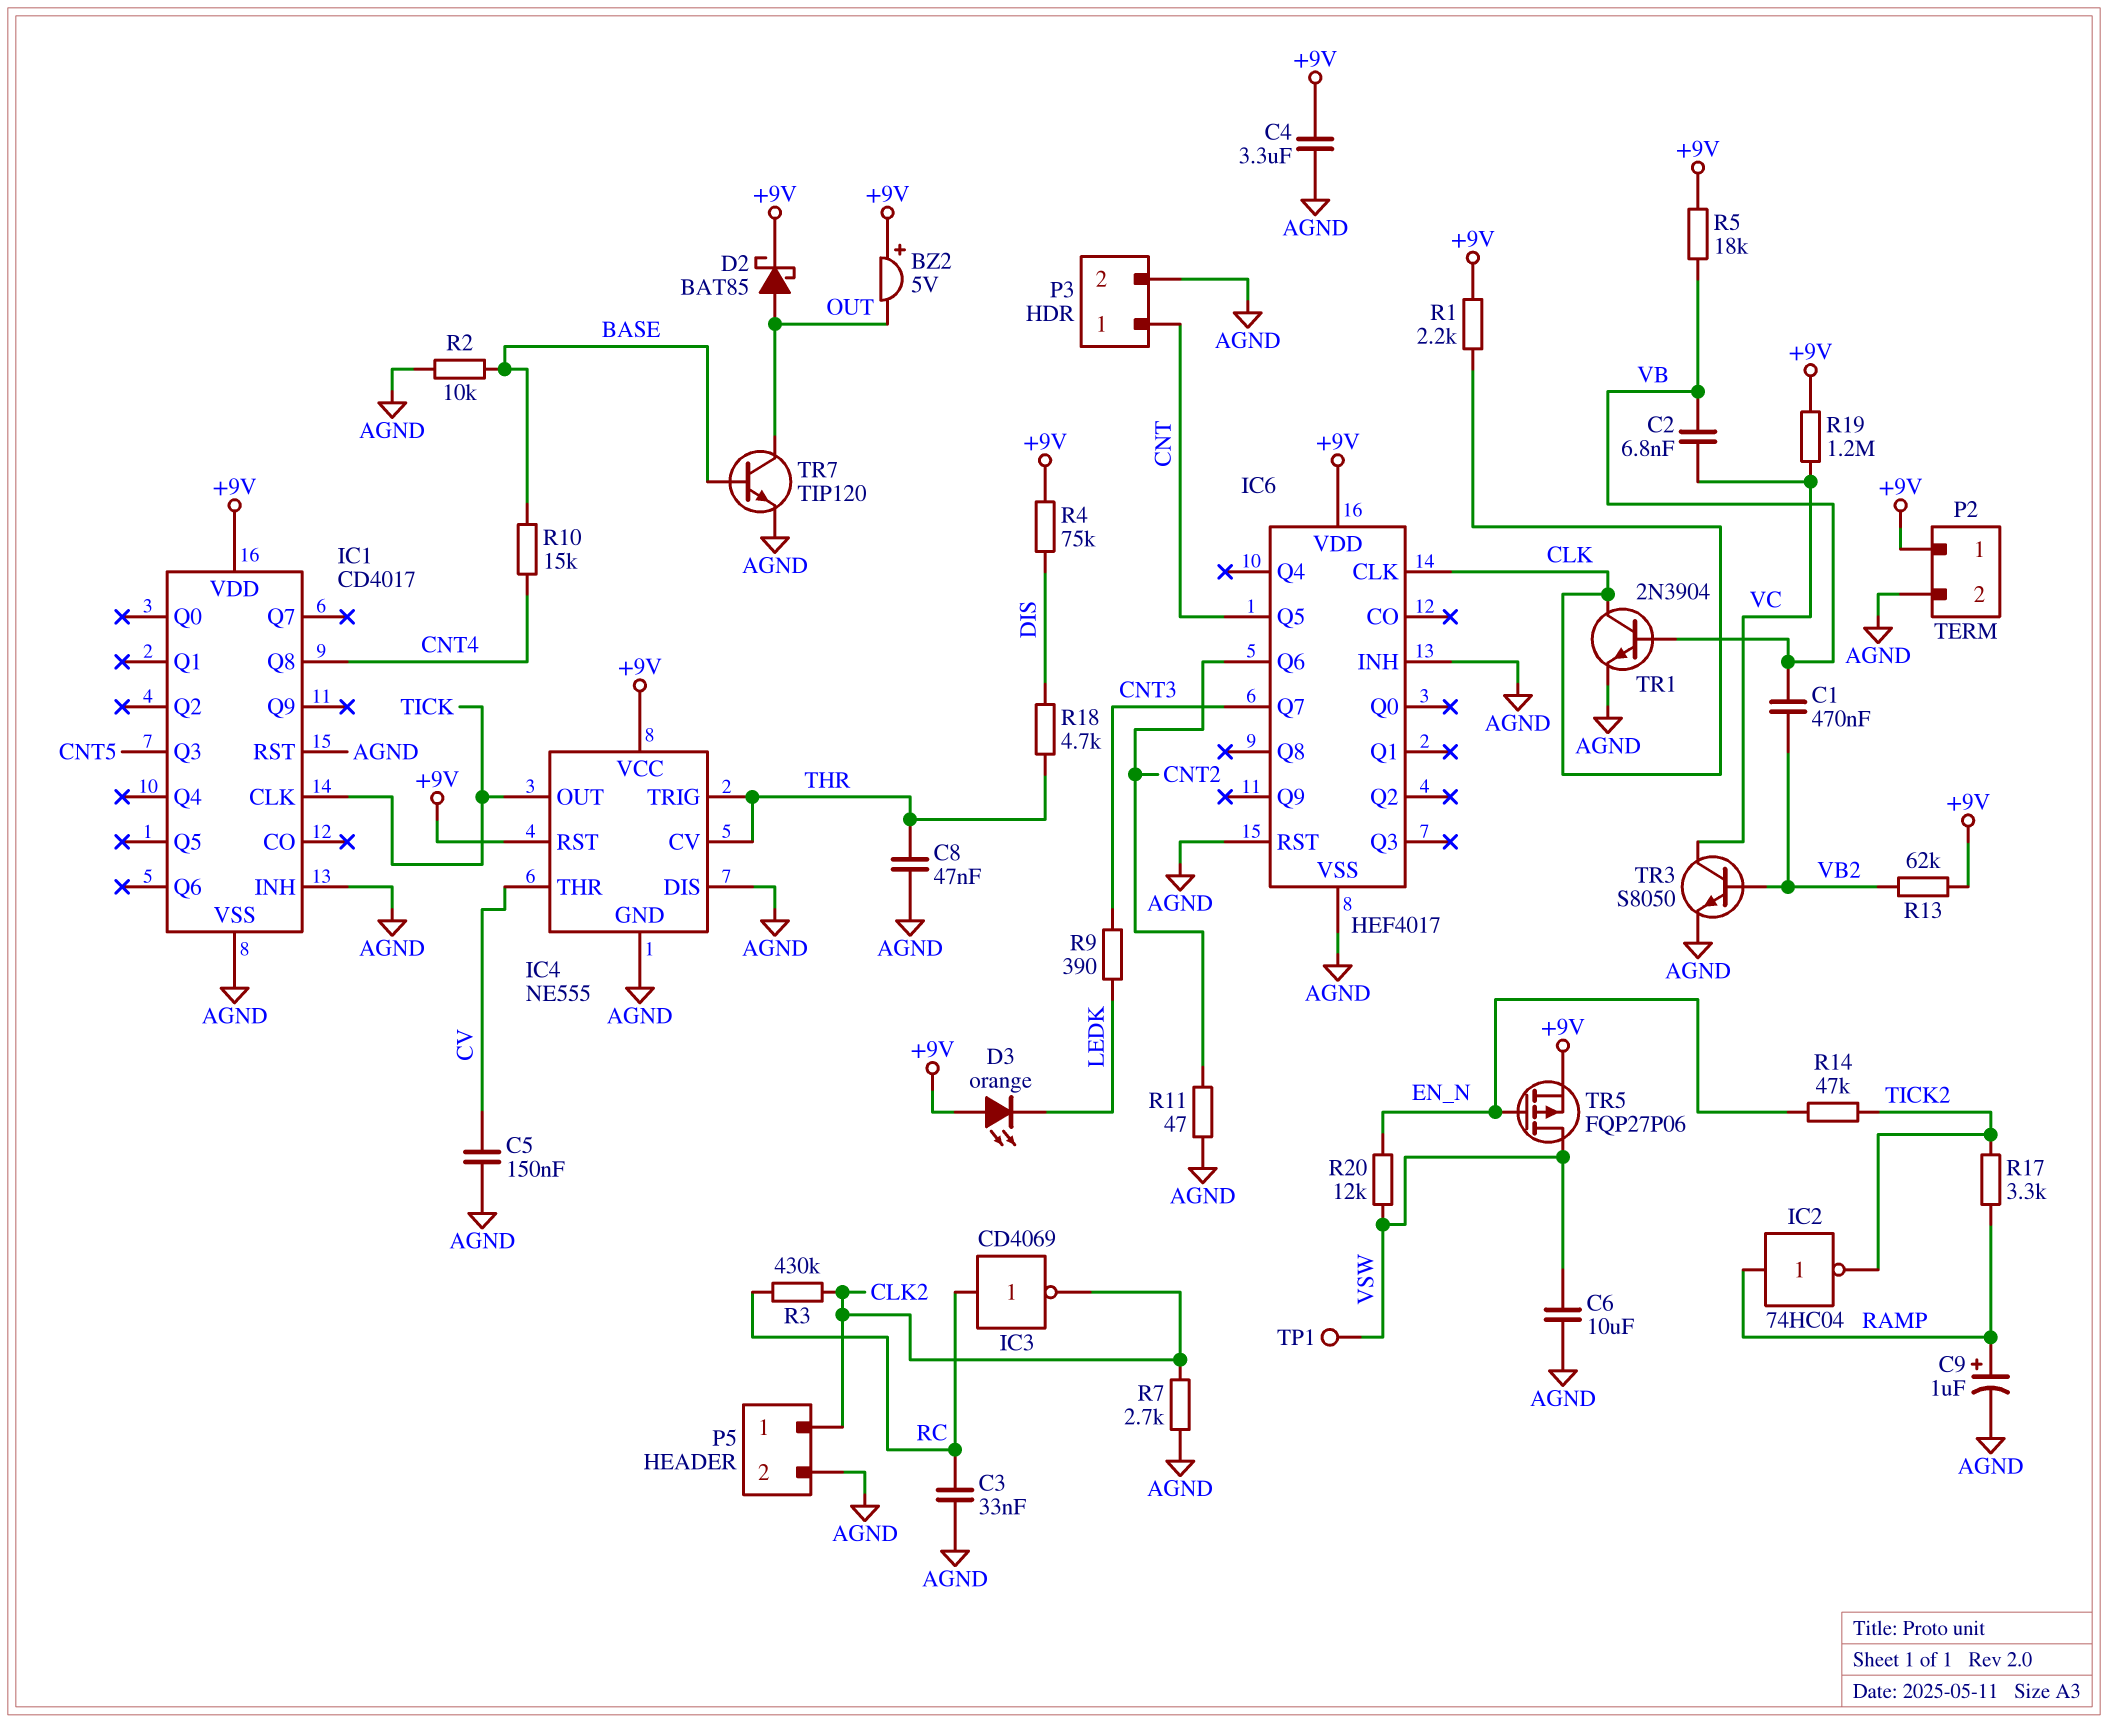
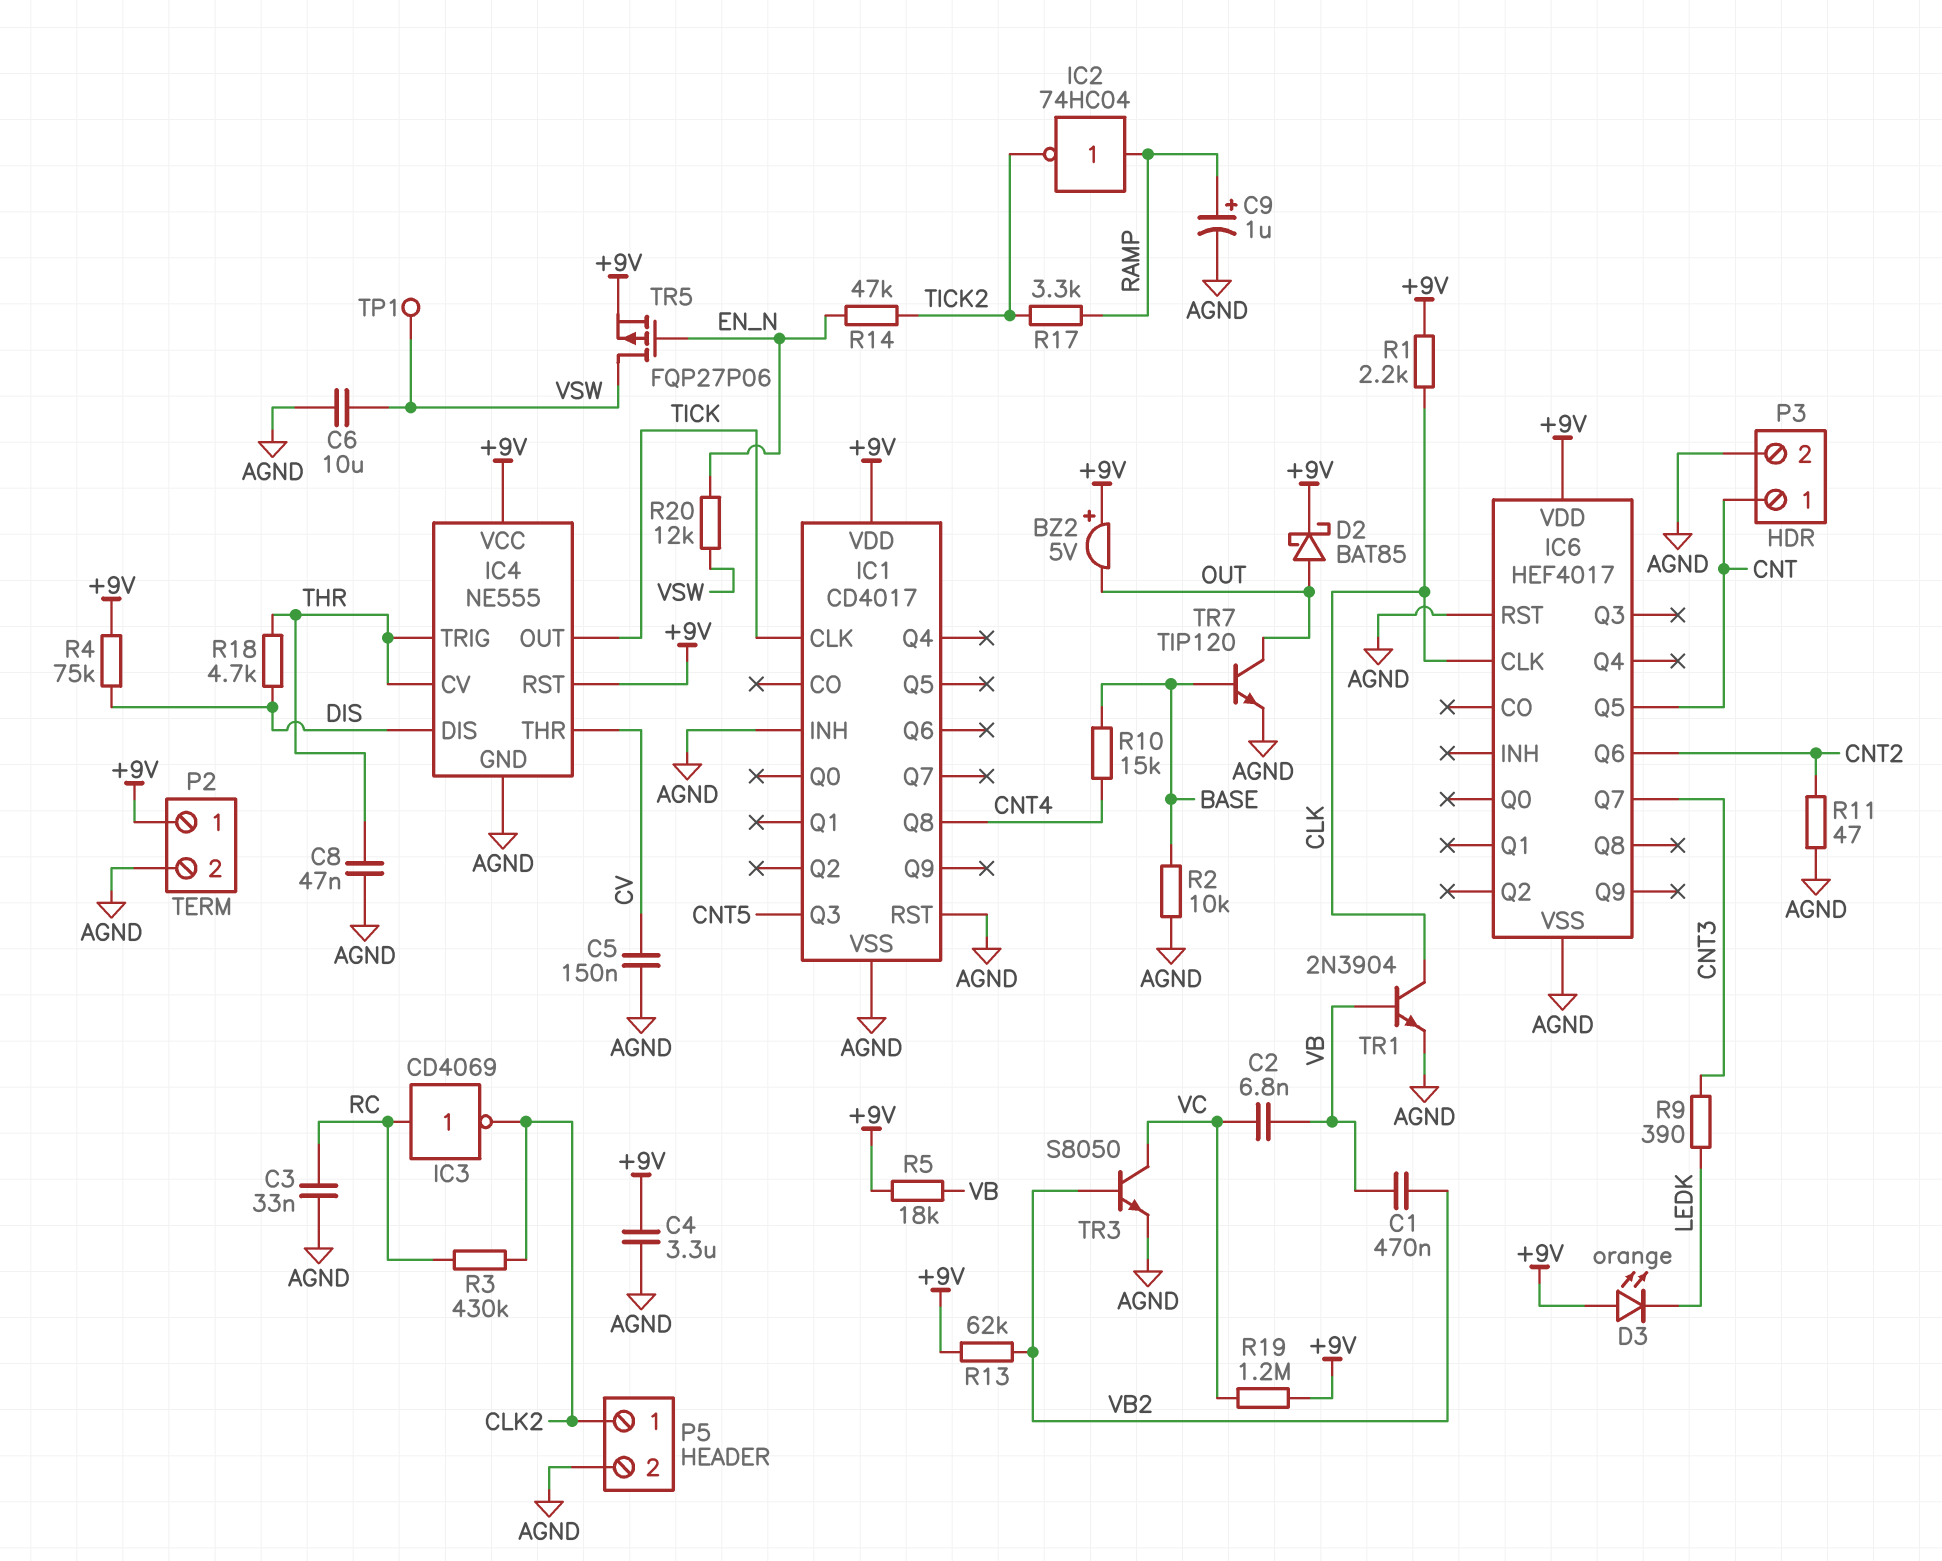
IC4 pin DIS: AGND -> DIS
IC6 pin INH: AGND -> none
R7: 2.7k (AGND, CLK2) -> none

